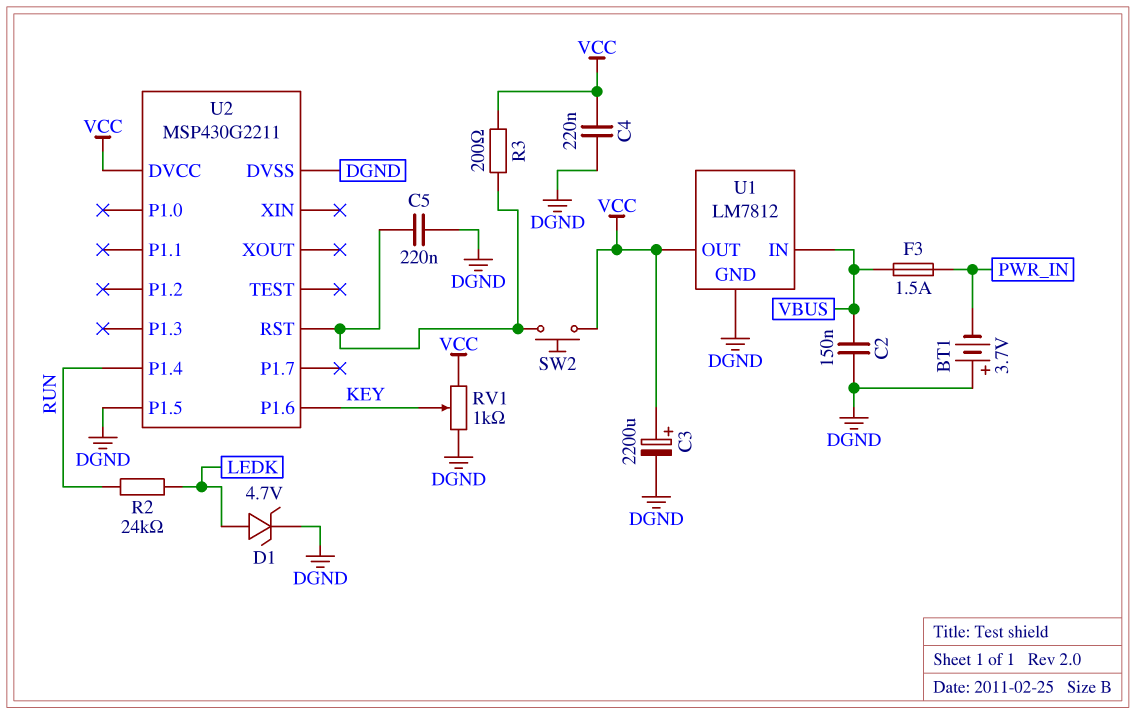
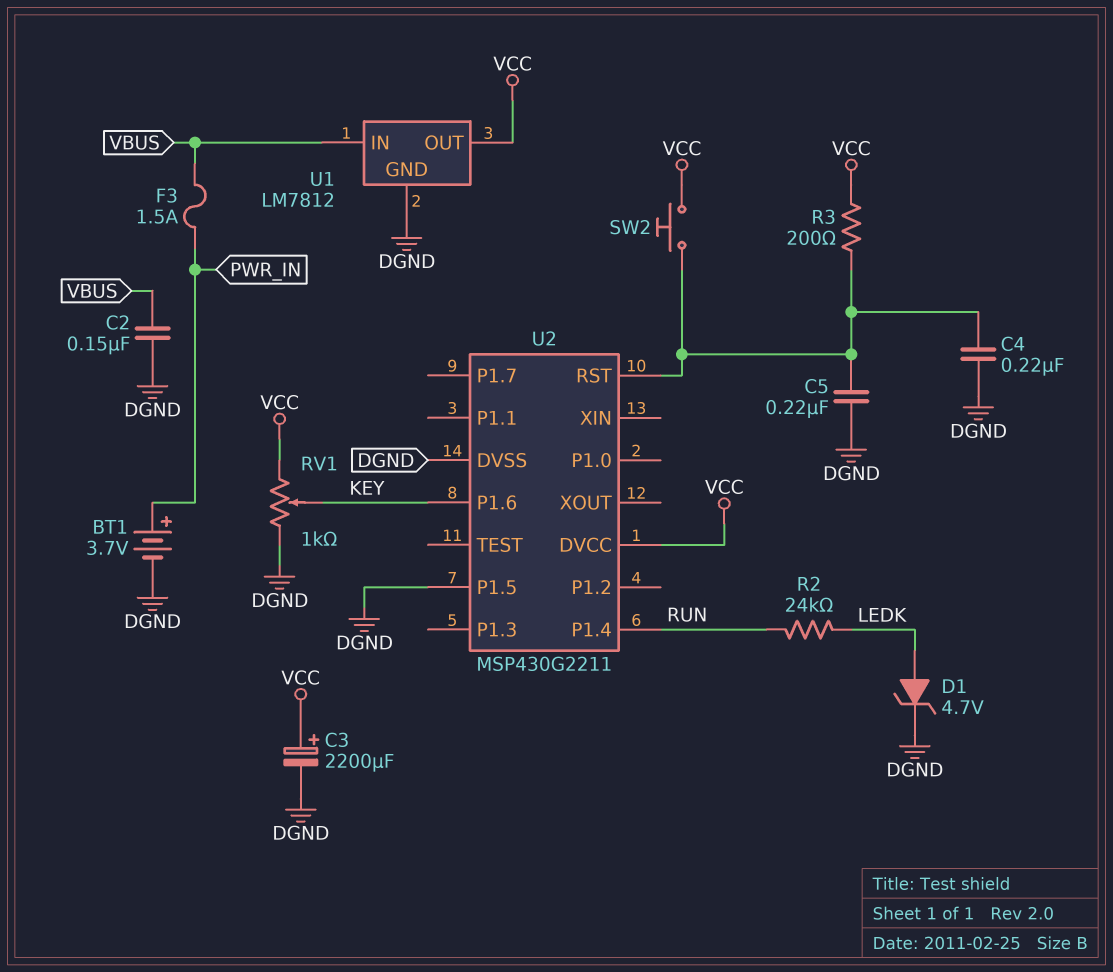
BT1: 3.7V (plus DGND, minus PWR_IN) -> 3.7V (plus PWR_IN, minus DGND)
C4: 220nF (DGND, VCC) -> 220nF (DGND, U2/RST)

